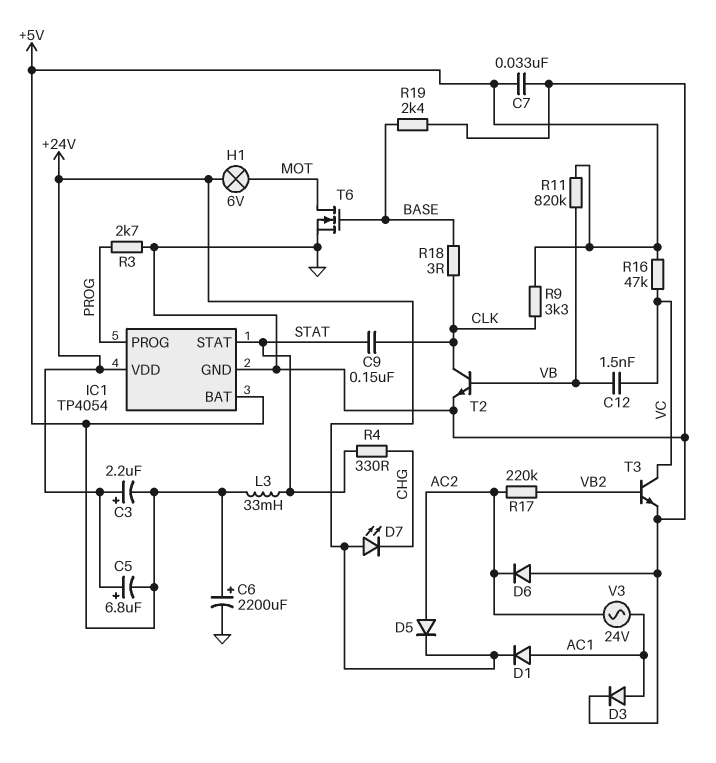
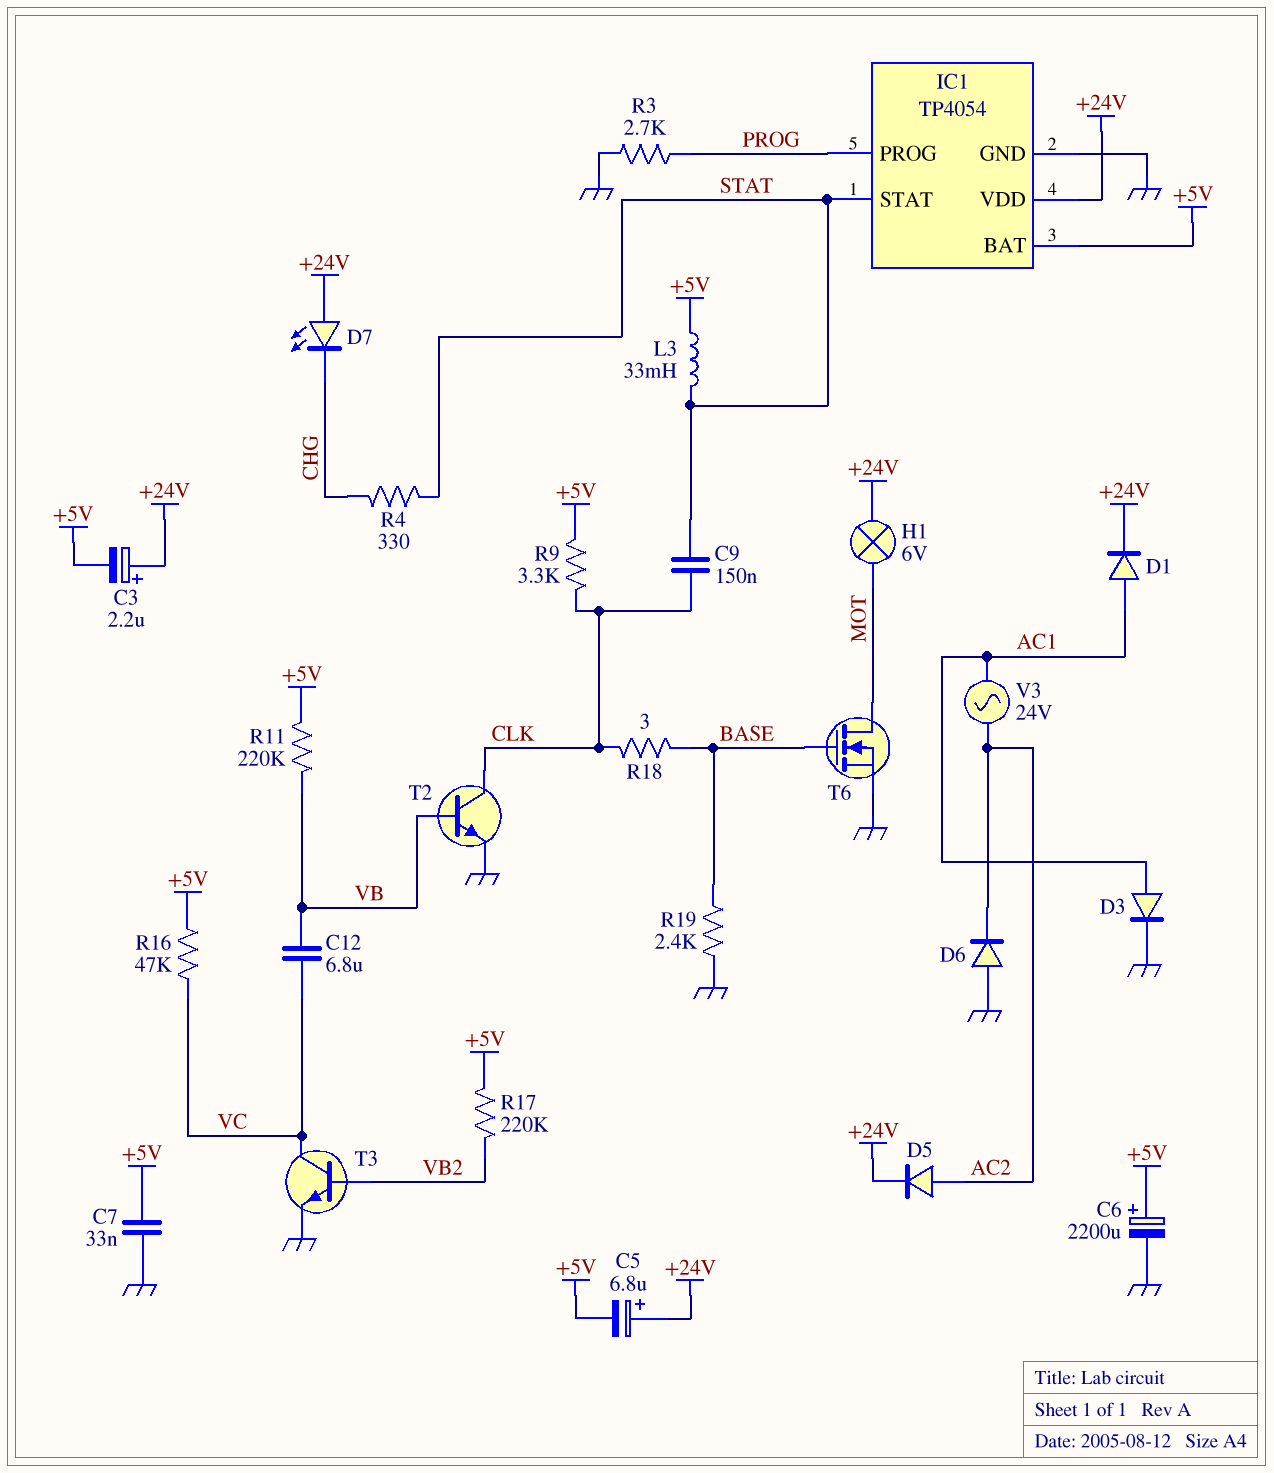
C12: 1.5nF (VB, VC) -> 6.8uF (VB, VC)
R11: 820k (+5V, VB) -> 220k (+5V, VB)
R17: 220k (AC2, VB2) -> 220k (+5V, VB2)

